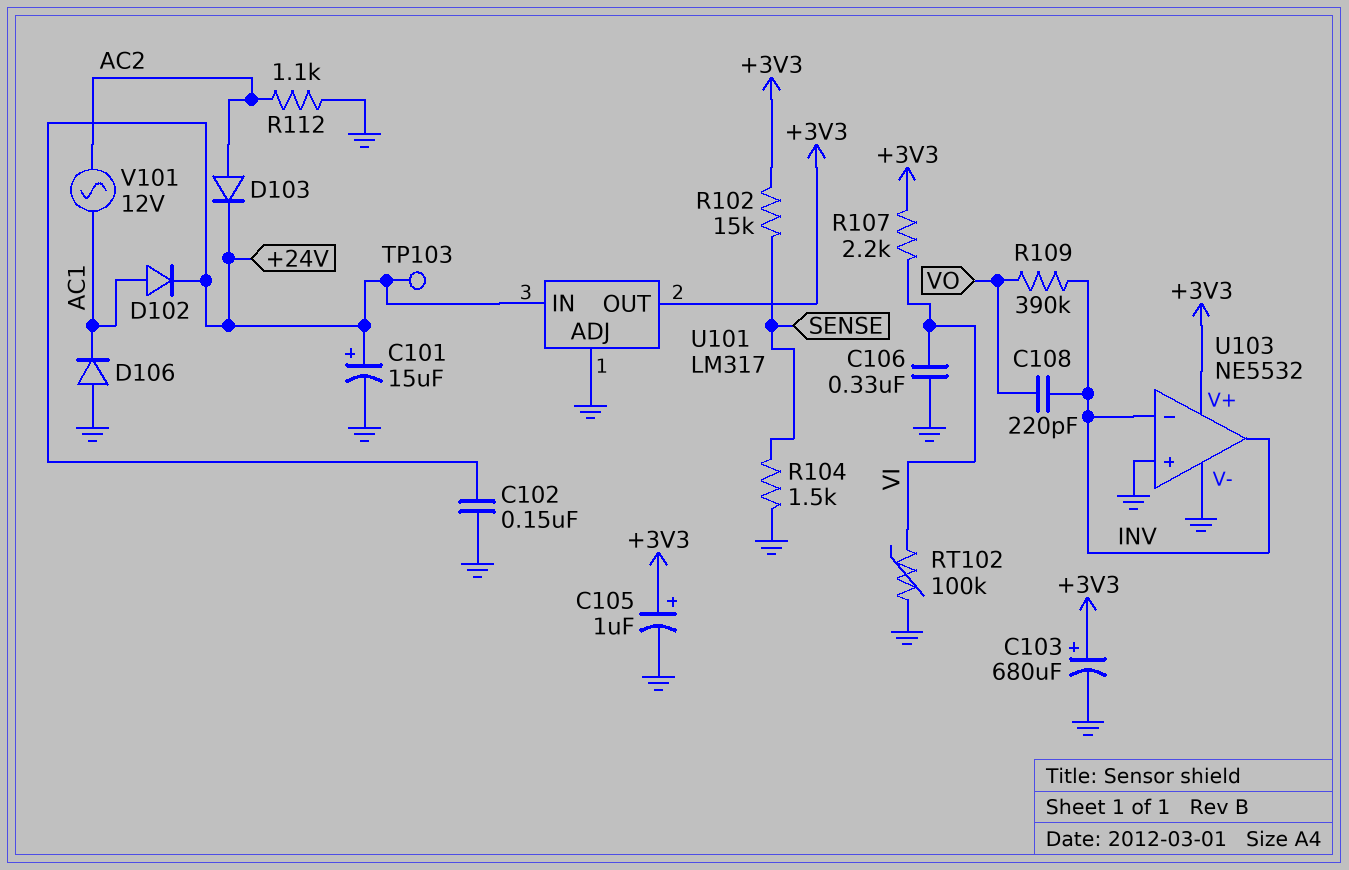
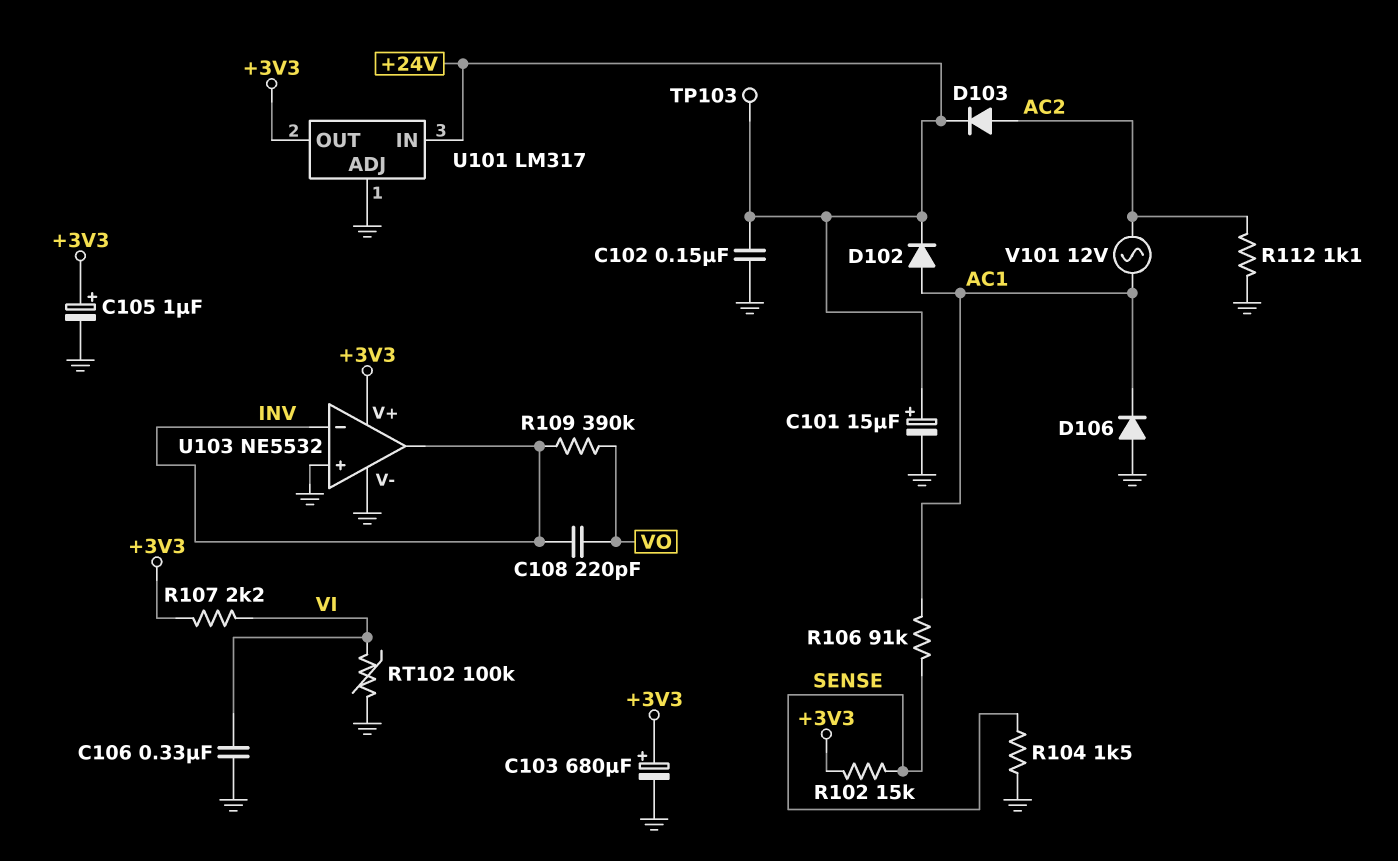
R106: none -> 91k (AC1, SENSE)

